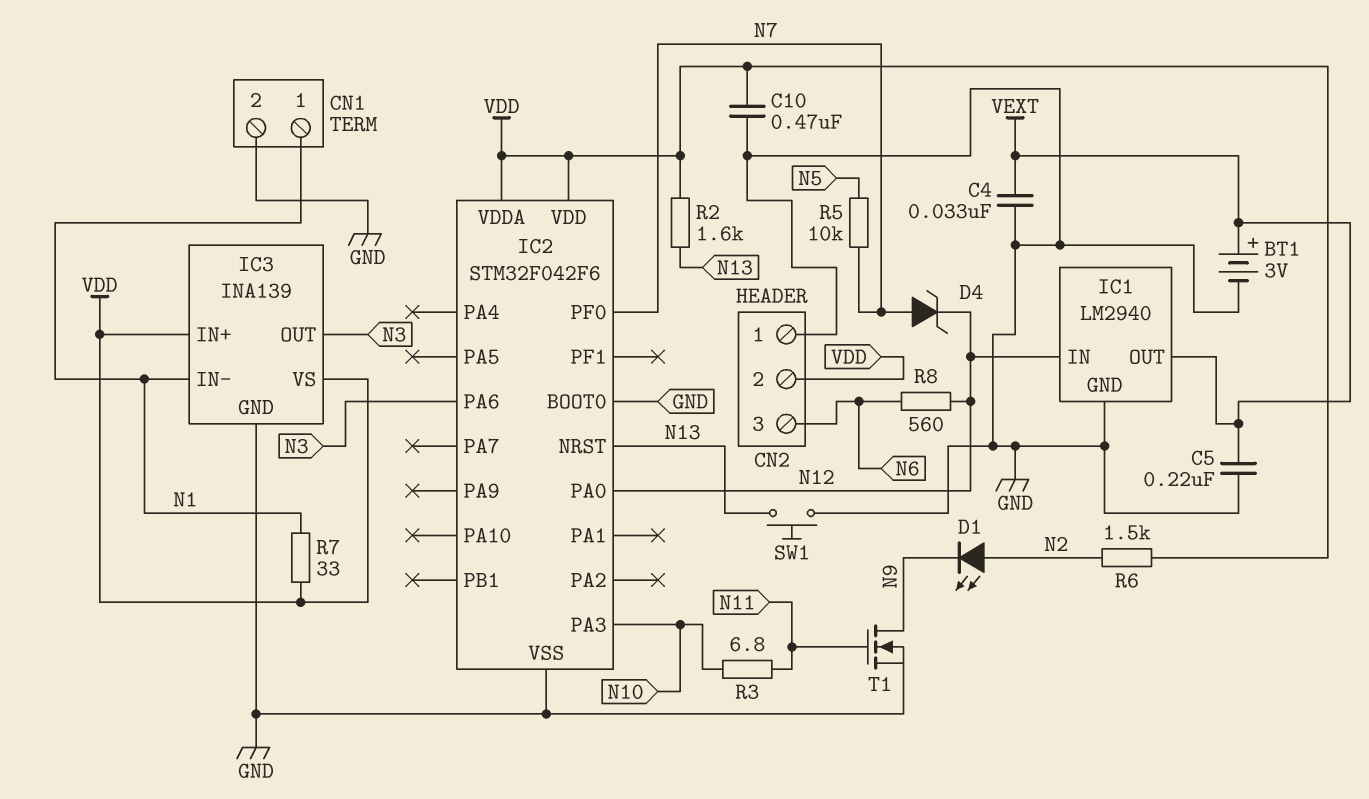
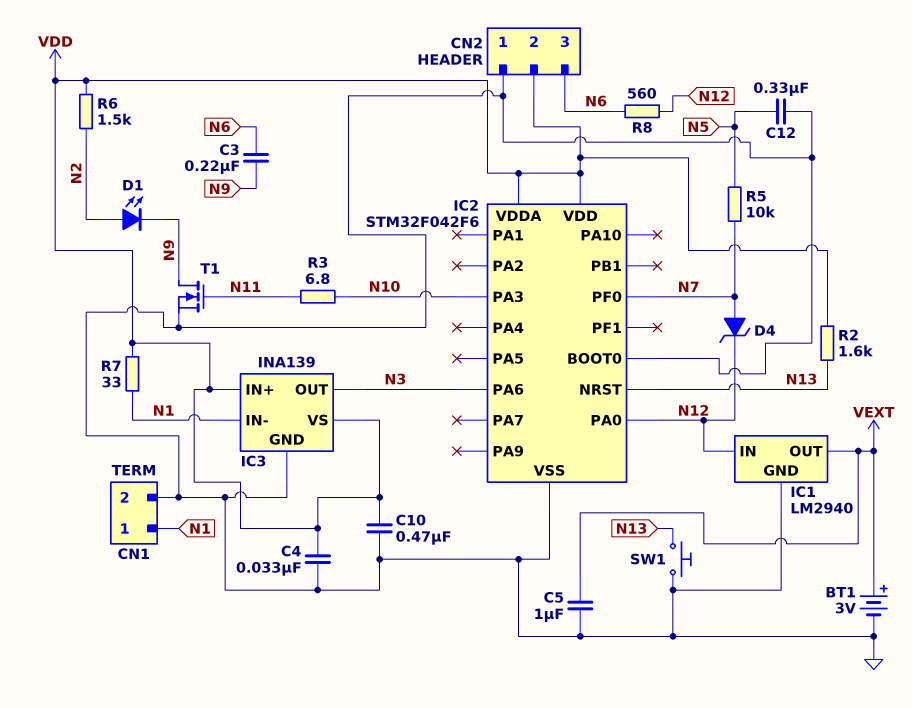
C3: none -> 220nF (N6, N9)
C4: 33nF (GND, VEXT) -> 33nF (GND, VDD)
C5: 220nF (GND, VEXT) -> 1uF (GND, VEXT)
C12: none -> 330nF (GND, N5)

